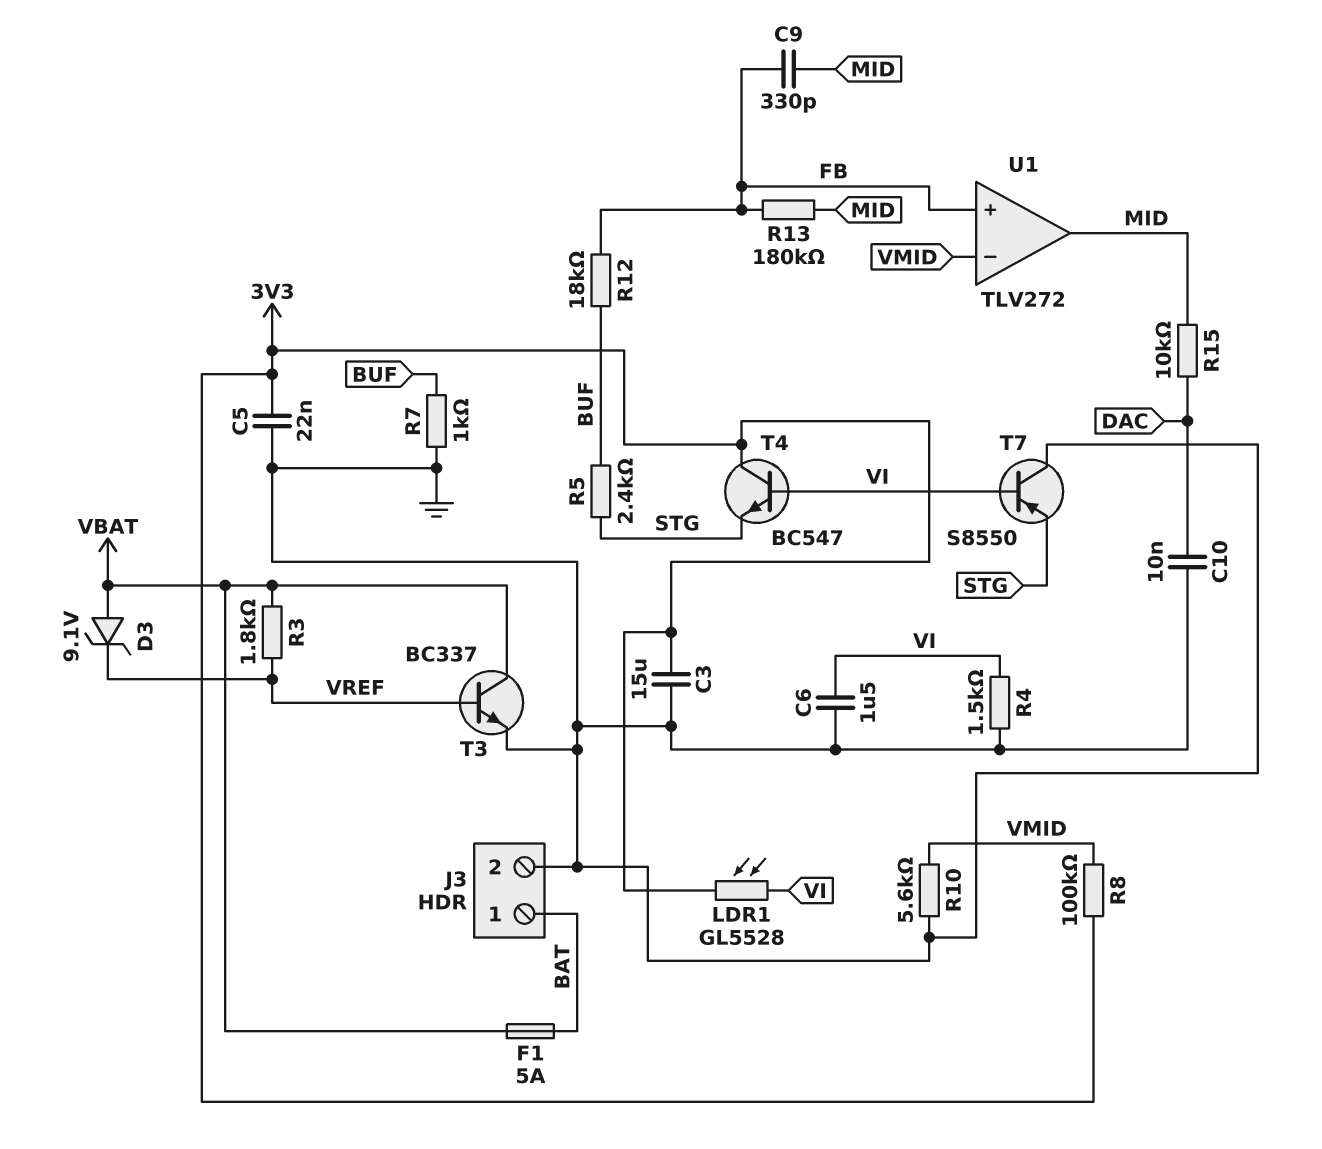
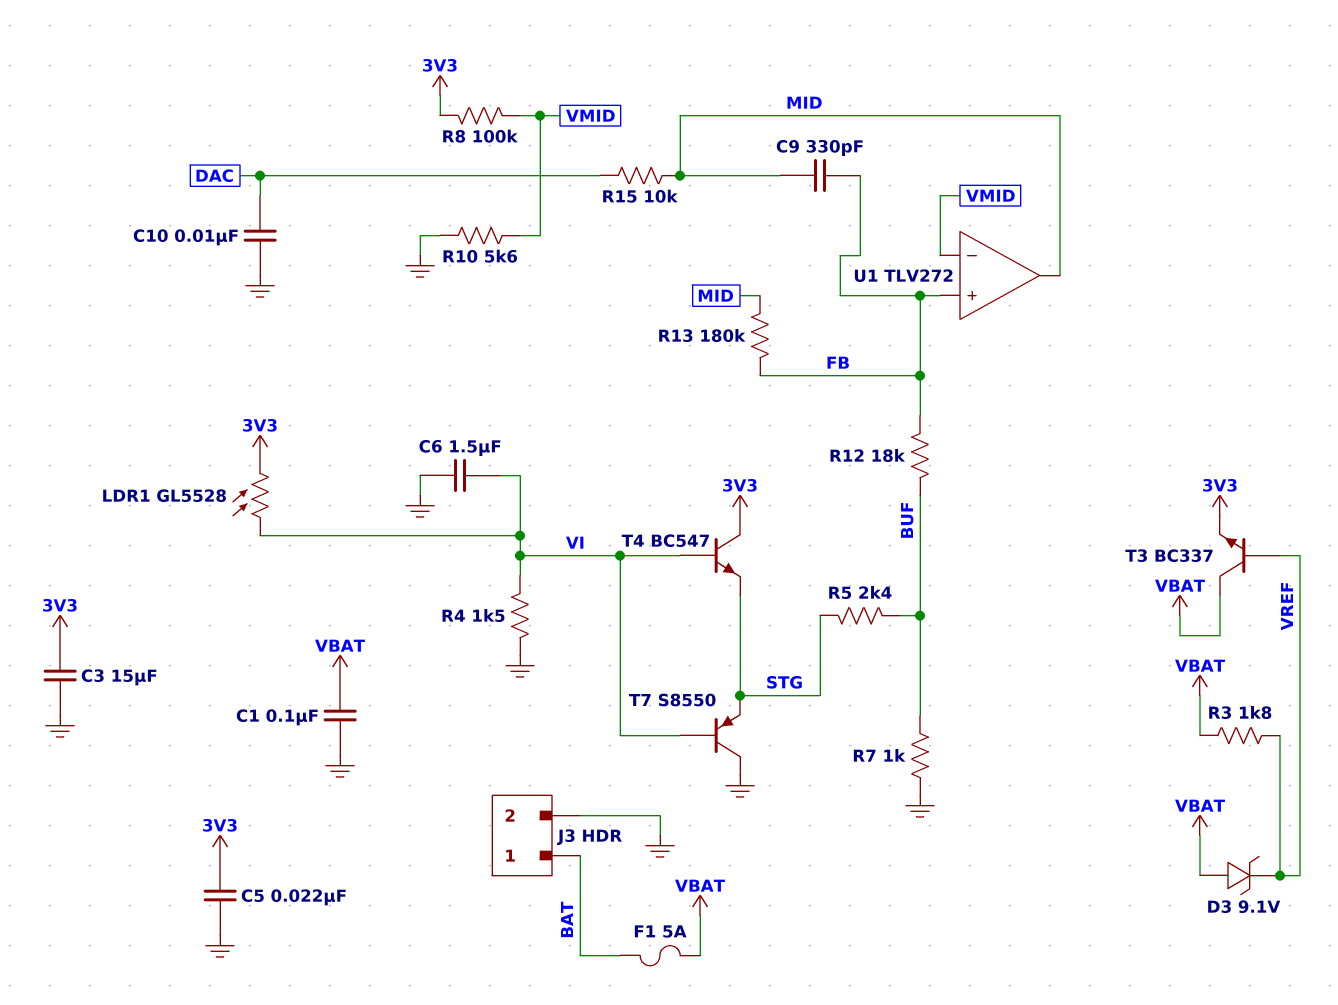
C1: none -> 100nF (GND, VBAT)
T3: NPN BC337 (B VREF, C VBAT, E GND) -> NPN BC337 (B VREF, C VBAT, E 3V3)

